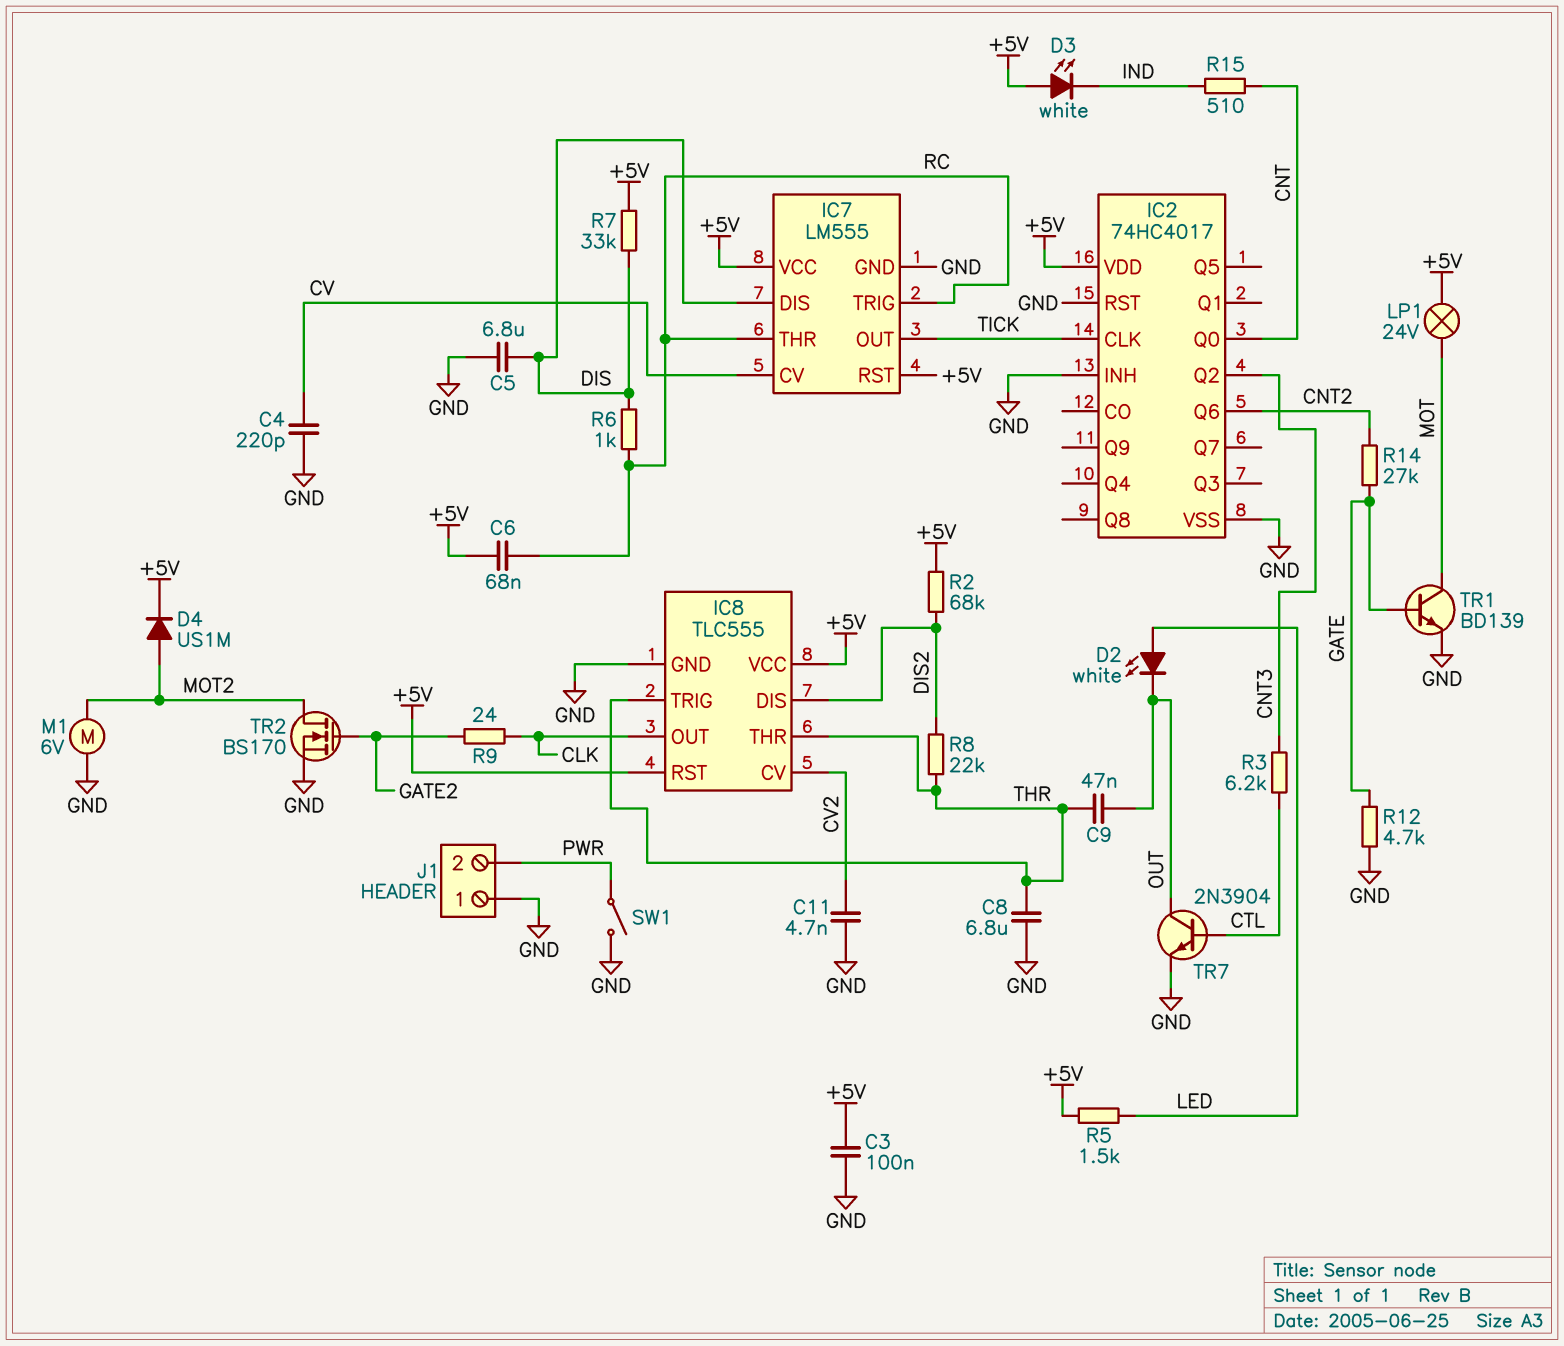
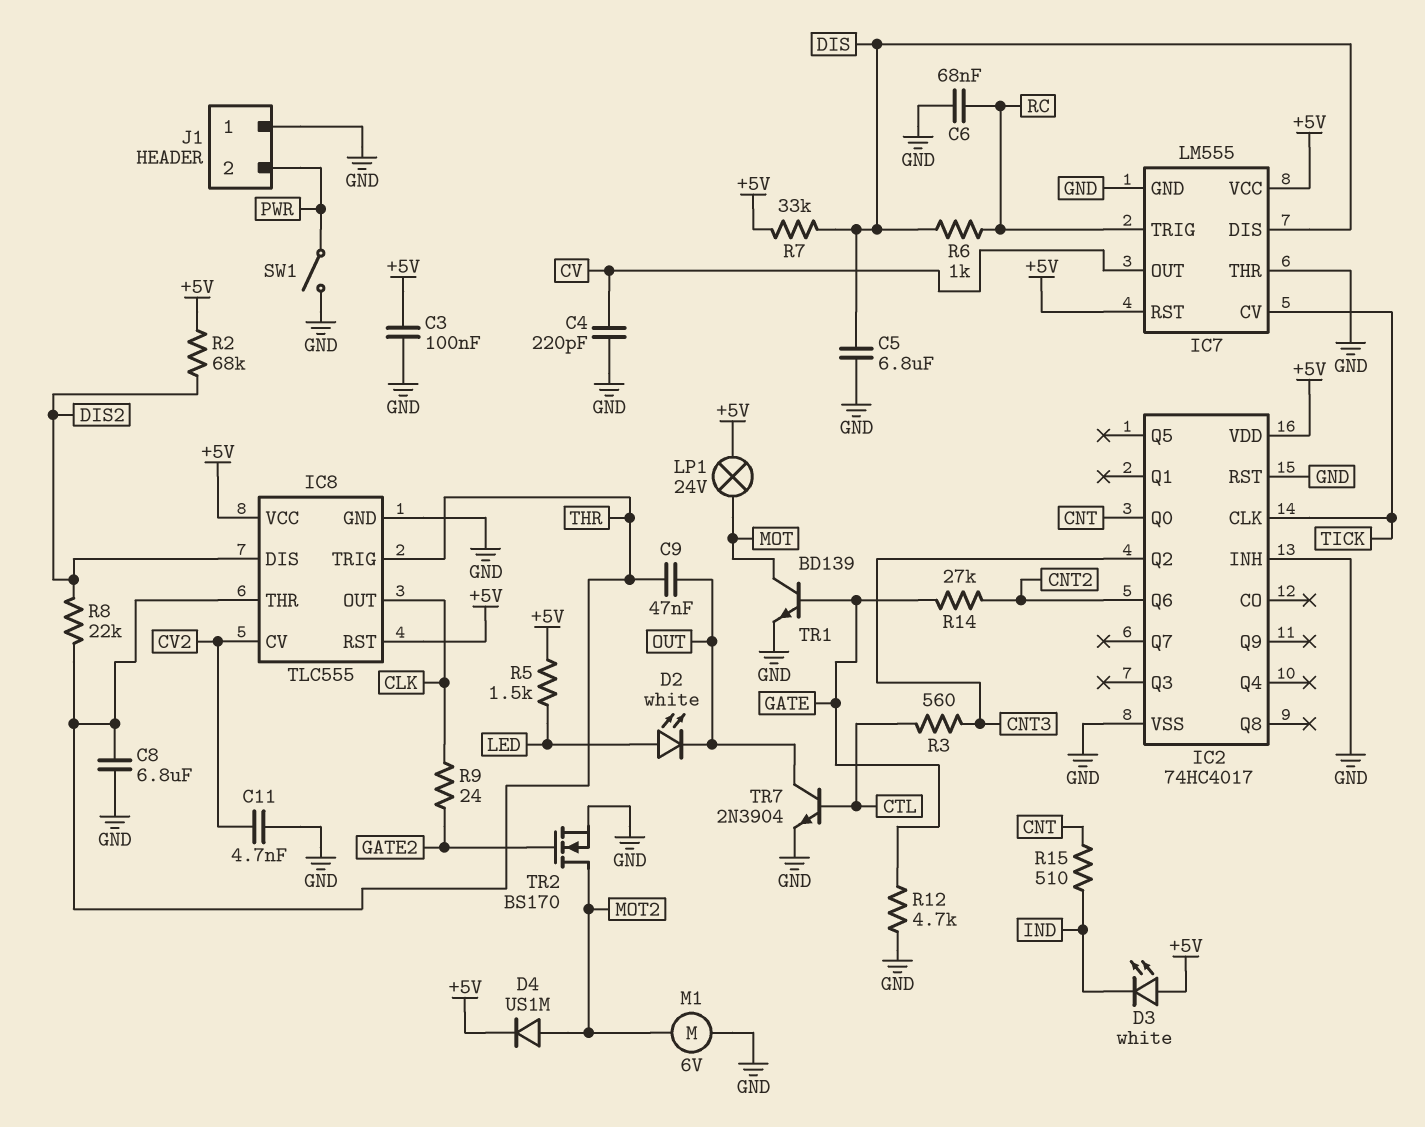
C6: 68nF (+5V, RC) -> 68nF (GND, RC)
IC7 pin CV: CV -> TICK
IC7 pin OUT: TICK -> CV
IC7 pin THR: RC -> GND
R3: 6.2k (CNT3, CTL) -> 560 (CNT3, CTL)

